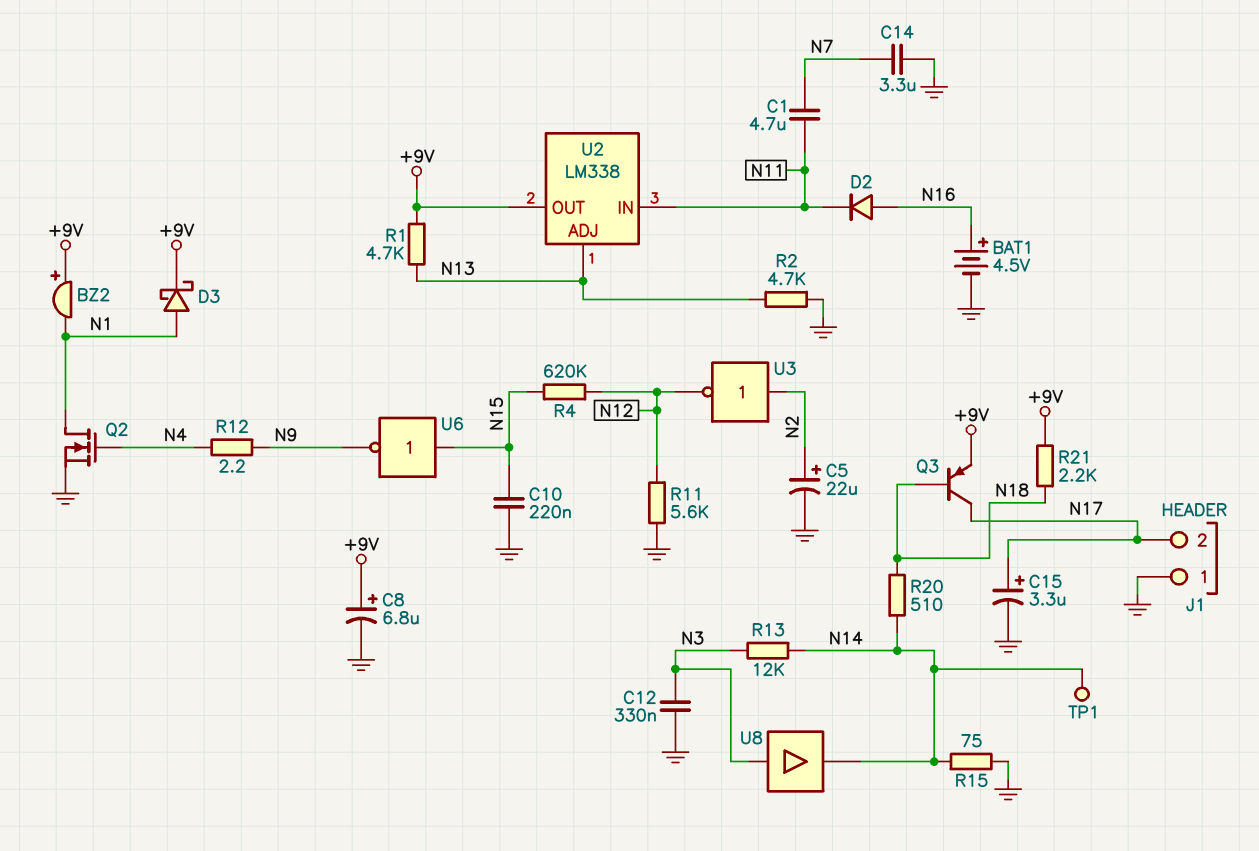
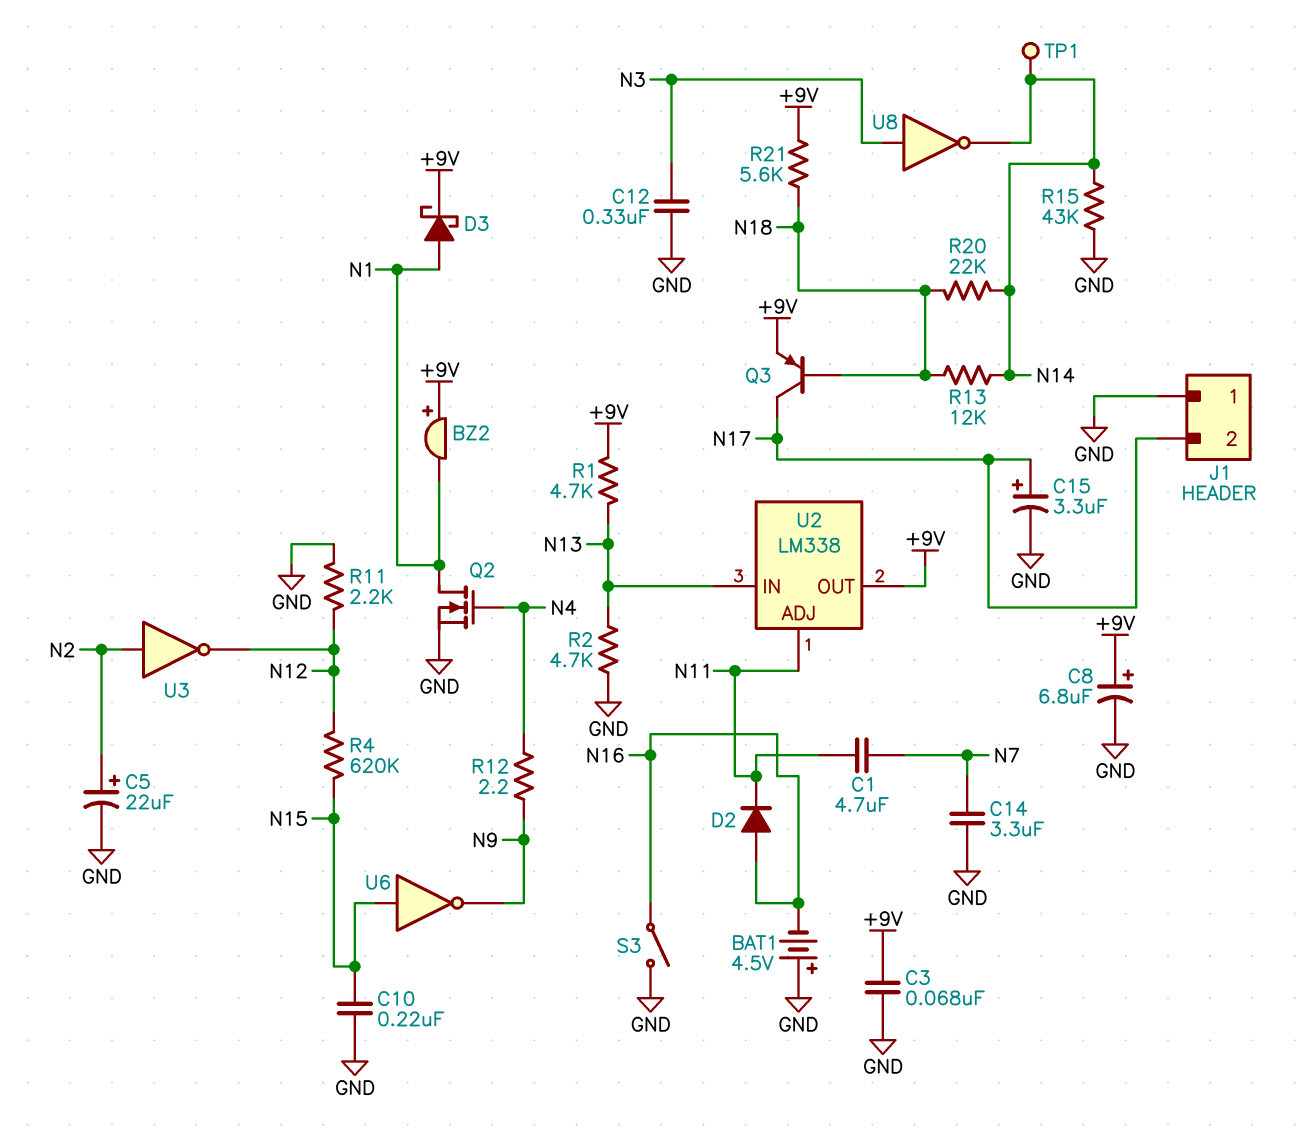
BAT1: 4.5V (plus N16, minus GND) -> 4.5V (plus GND, minus N16)
C3: none -> 68nF (+9V, GND)
R11: 5.6k (GND, N12) -> 2.2k (GND, N12)
R13: 12k (N3, N14) -> 12k (N14, N18)
R15: 75 (GND, N14) -> 43k (GND, N14)
R20: 510 (N14, N18) -> 22k (N14, N18)
R21: 2.2k (+9V, N18) -> 5.6k (+9V, N18)
S3: none -> switch (GND, N16)
U2 pin ADJ: N13 -> N11
U2 pin IN: N11 -> N13
U8: buffer (in N3, out N14) -> NOT (in N3, out N14)

